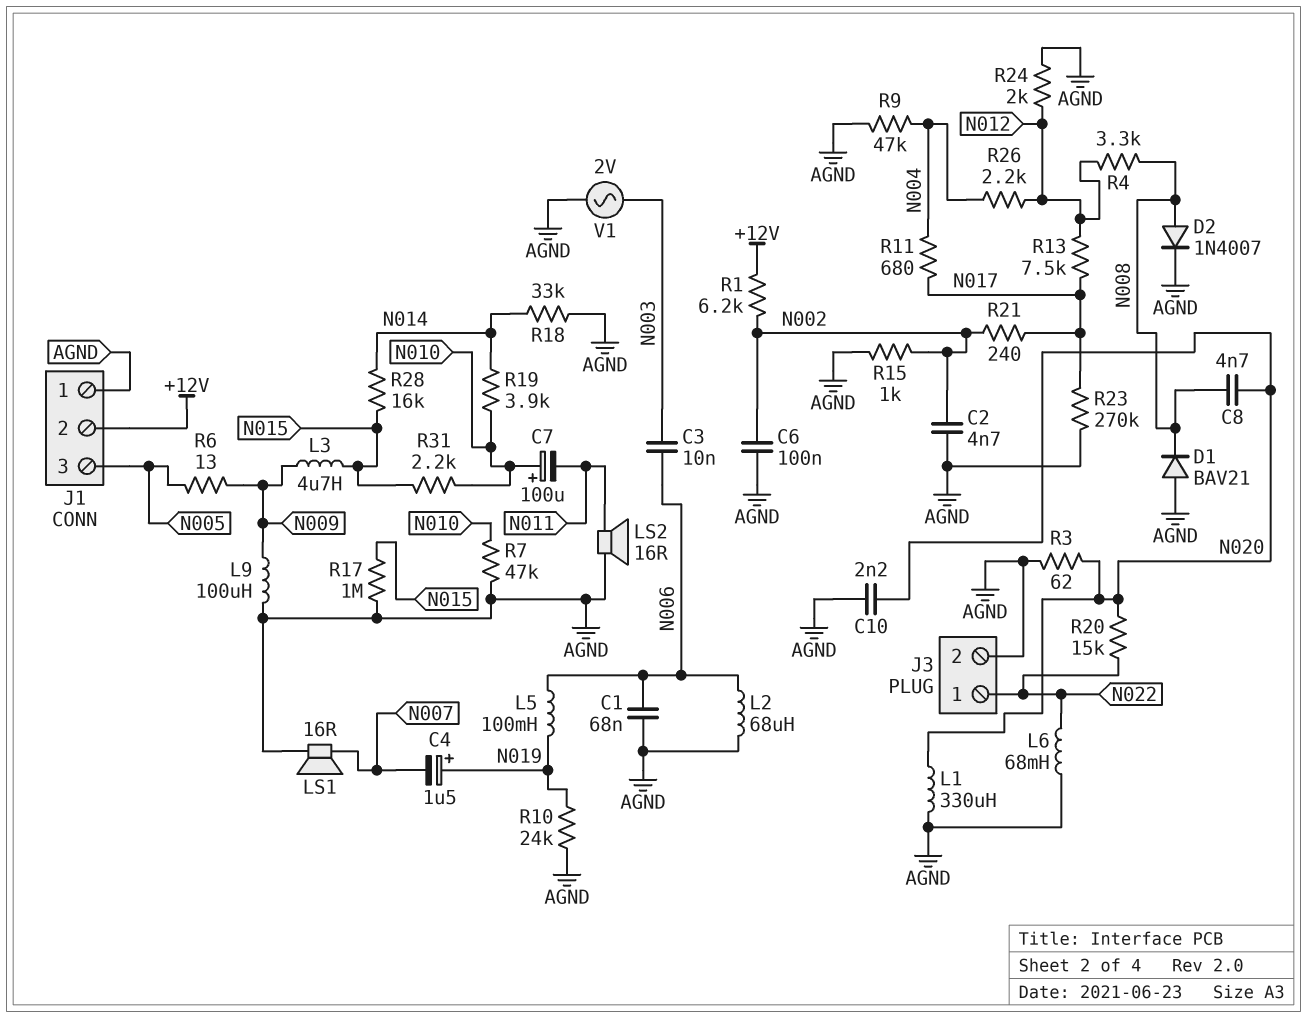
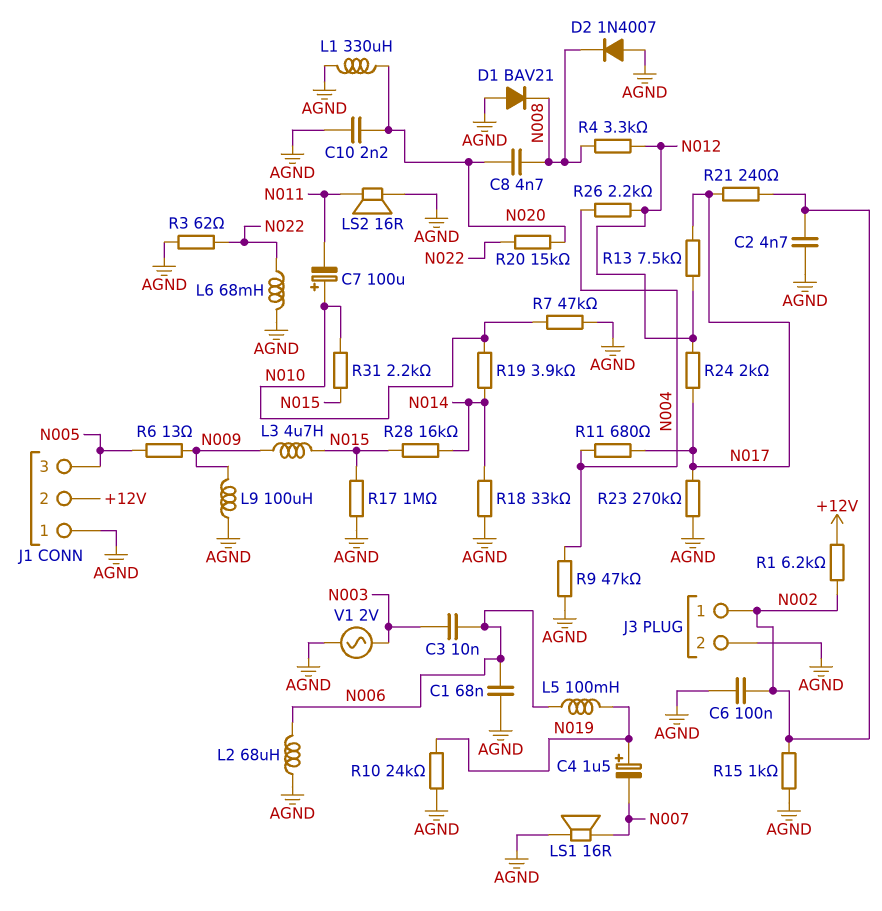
D2: diode 1N4007 (A N008, K AGND) -> diode 1N4007 (A AGND, K N008)
J3 pin 1: N022 -> N002
R3: 62 (AGND, N020) -> 62 (AGND, N022)
R24: 2k (AGND, N012) -> 2k (N012, N017)

